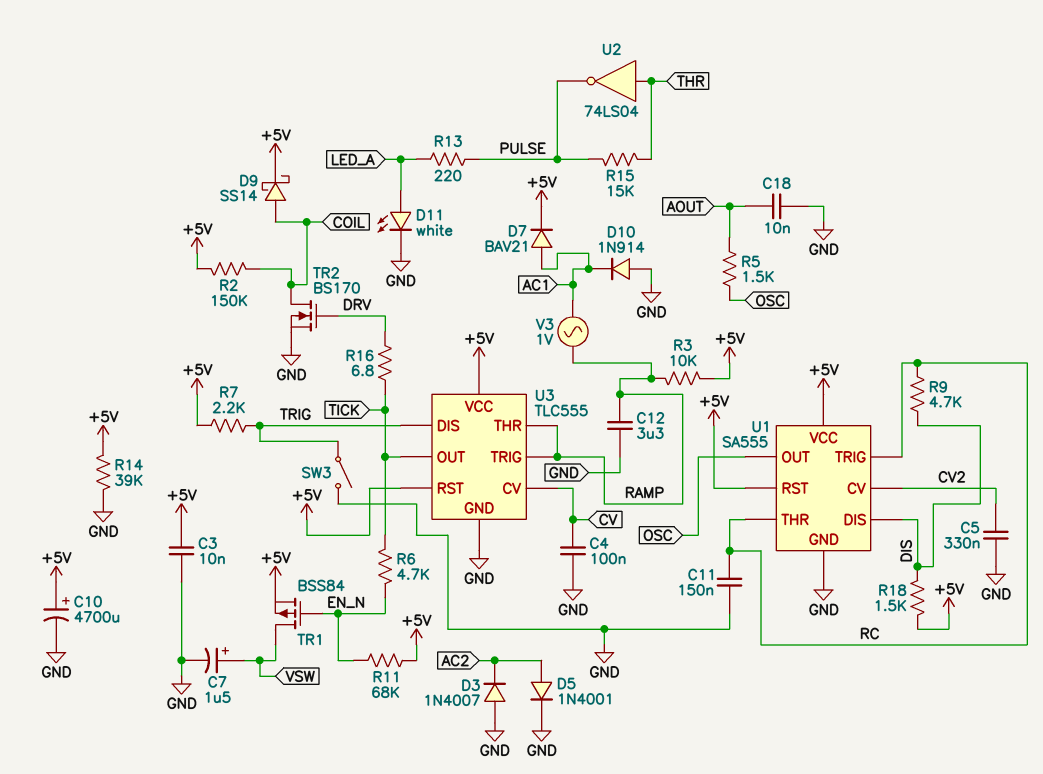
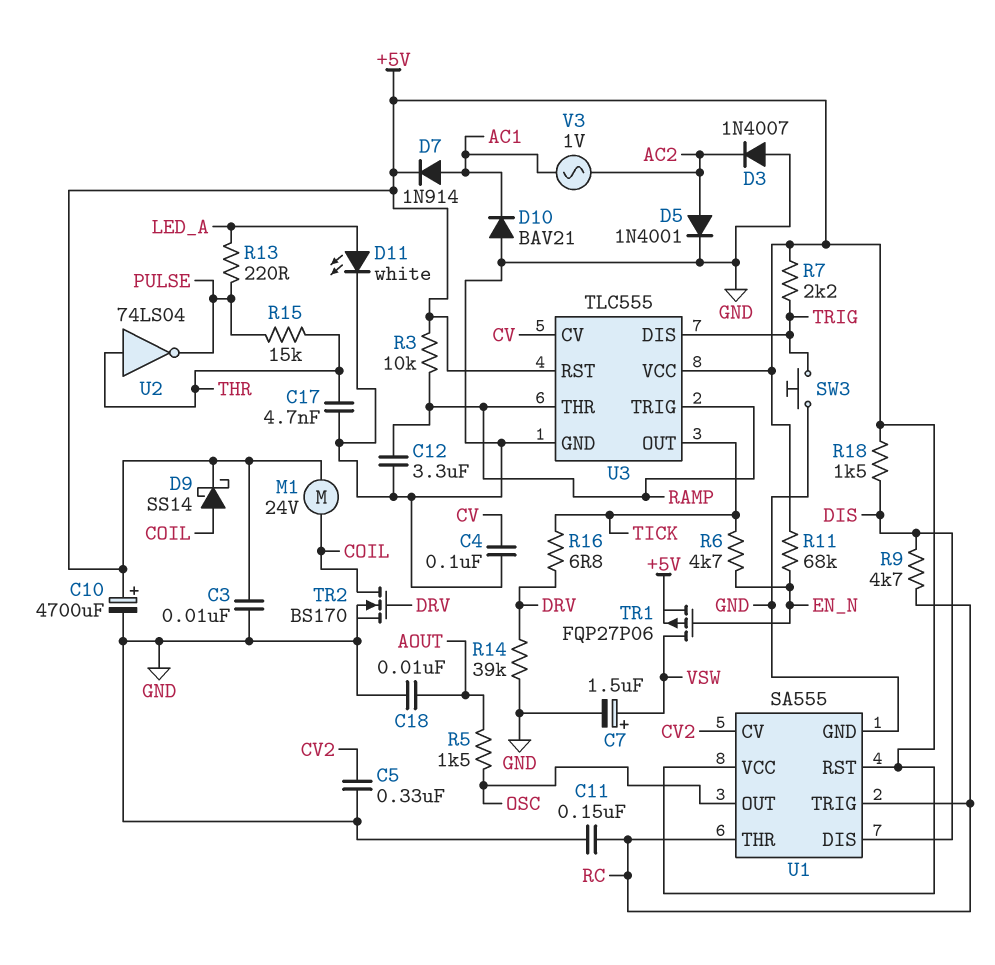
C17: none -> 4.7nF (GND, THR)
D7: diode BAV21 (A AC1, K +5V) -> diode 1N914 (A AC1, K +5V)
D10: diode 1N914 (A GND, K AC1) -> diode BAV21 (A GND, K AC1)
M1: none -> motor 24V (+5V, COIL)
R2: 150k (+5V, COIL) -> none
R14: 39k (+5V, GND) -> 39k (DRV, GND)
SW3: switch (GND, TRIG) -> button (GND, TRIG)
TR1: PMOS BSS84 (G EN_N, D VSW, S +5V) -> PMOS FQP27P06 (G EN_N, D VSW, S +5V)
V3: AC 1V (AC1, RAMP) -> AC 1V (AC1, AC2)

